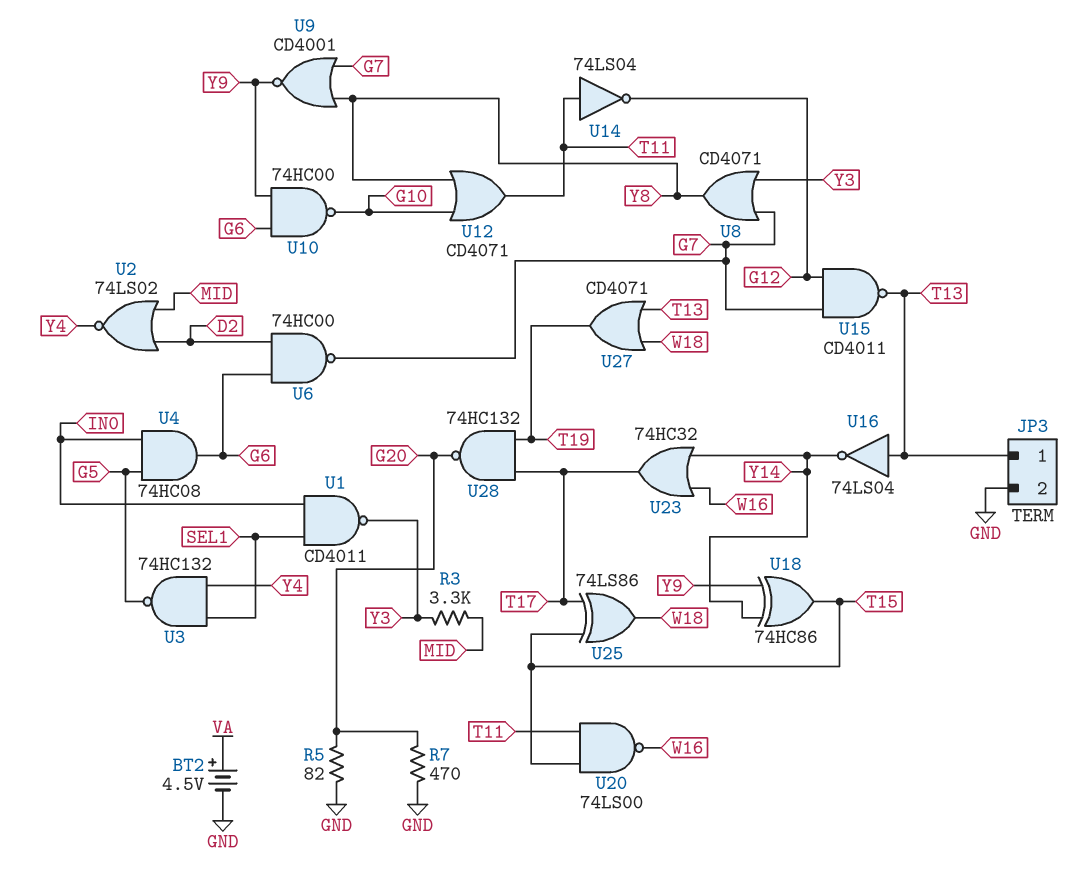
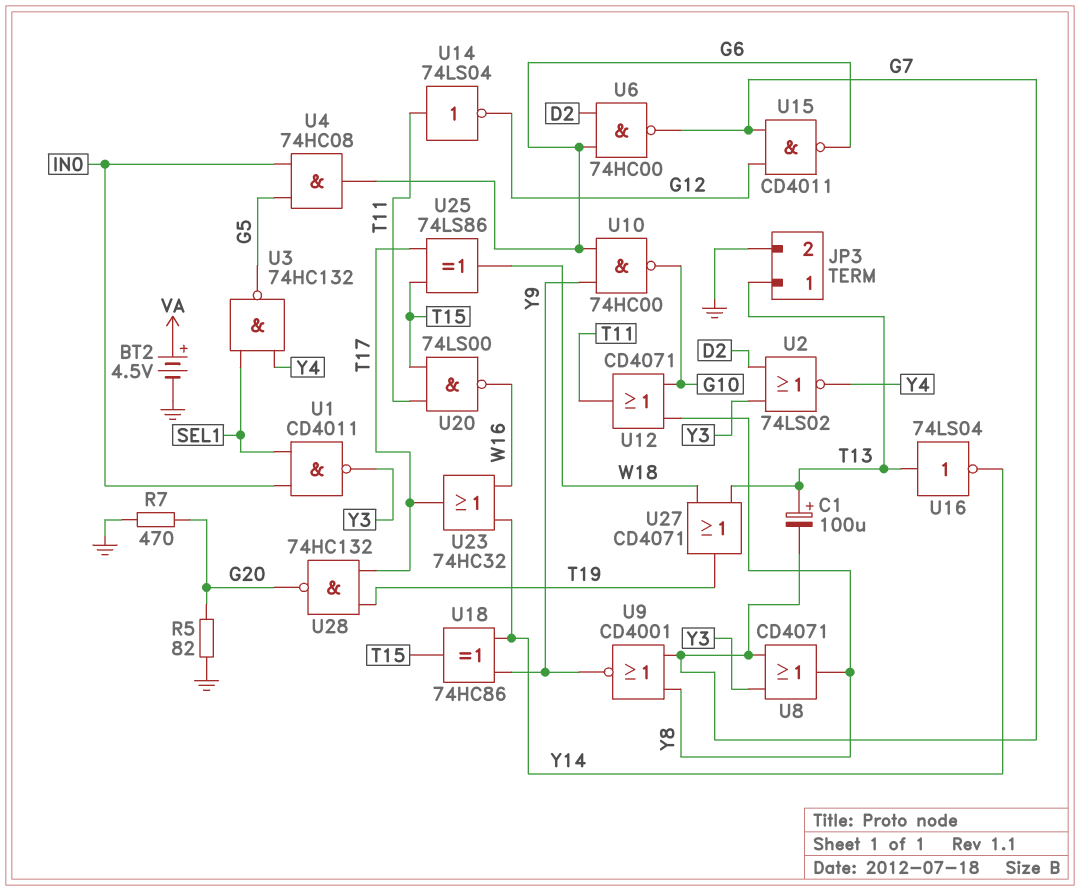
C1: none -> 100uF (plus T13, minus G7)
R3: 3.3k (MID, Y3) -> none
U2: NOR 74LS02 (in D2, in MID, out Y4) -> NOR 74LS02 (in D2, in Y3, out Y4)
U15: NAND CD4011 (in G7, in G12, out T13) -> NAND CD4011 (in G7, in G12, out G6)

